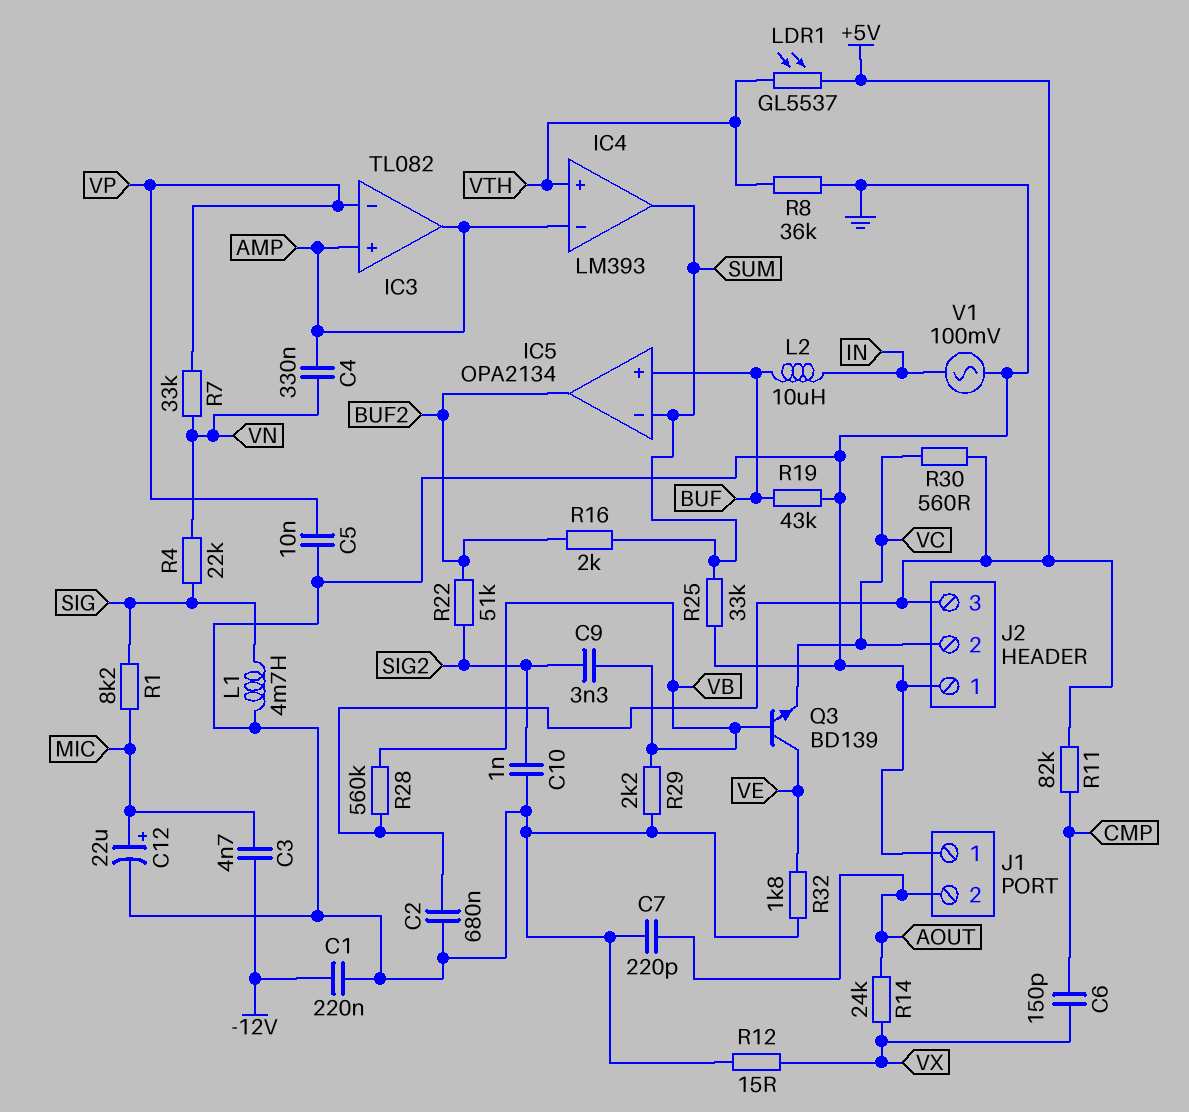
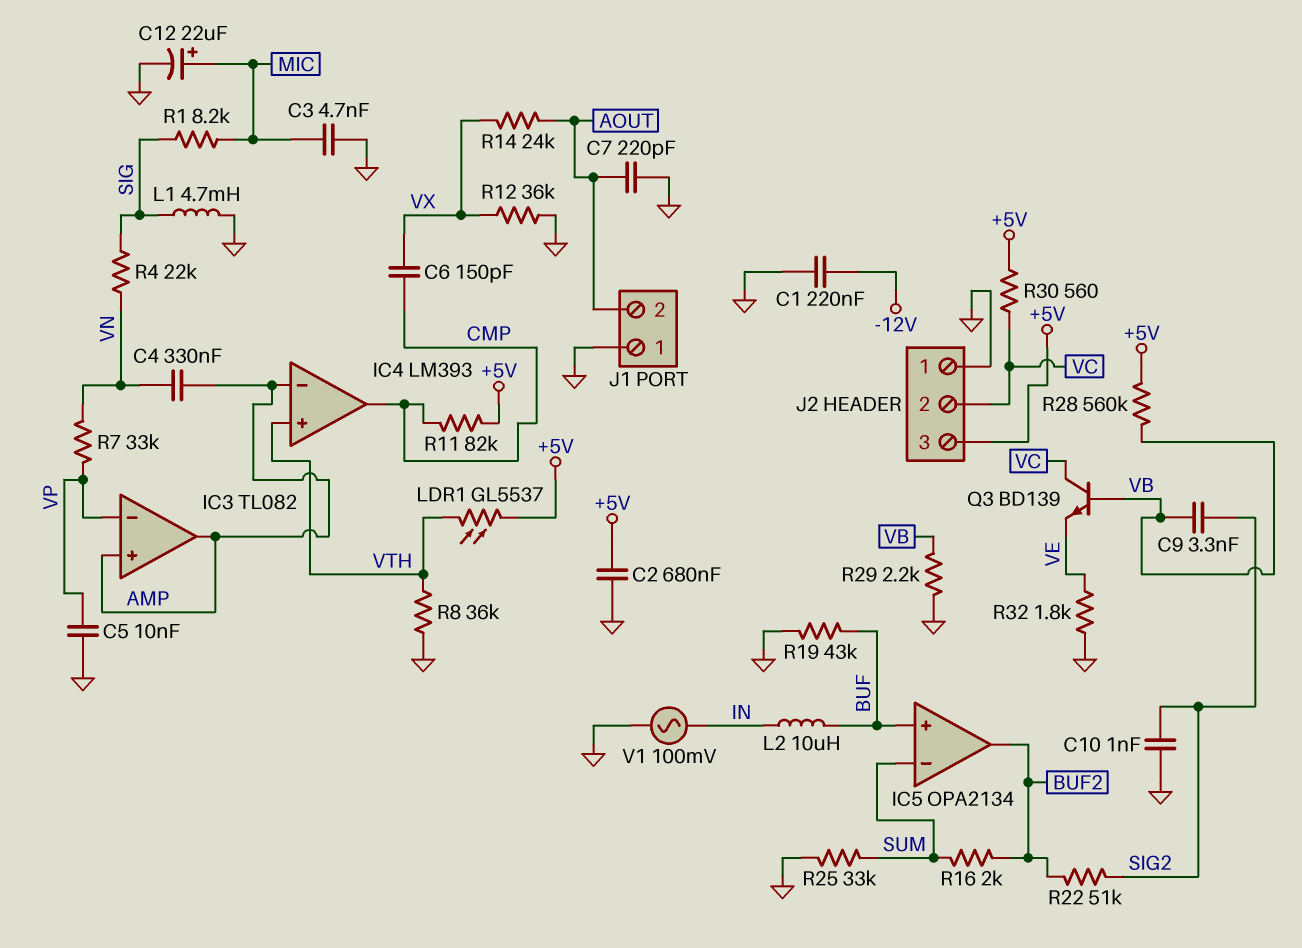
C3: 4.7nF (-12V, MIC) -> 4.7nF (GND, MIC)
IC4 pin out: SUM -> CMP
Q3: NPN BD139 (B VB, C VE, E VC) -> NPN BD139 (B VB, C VC, E VE)
R12: 15 (GND, VX) -> 36k (GND, VX)

